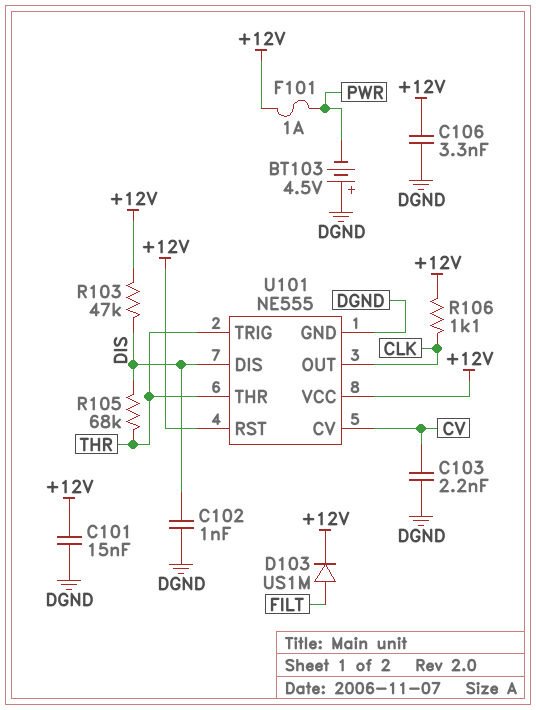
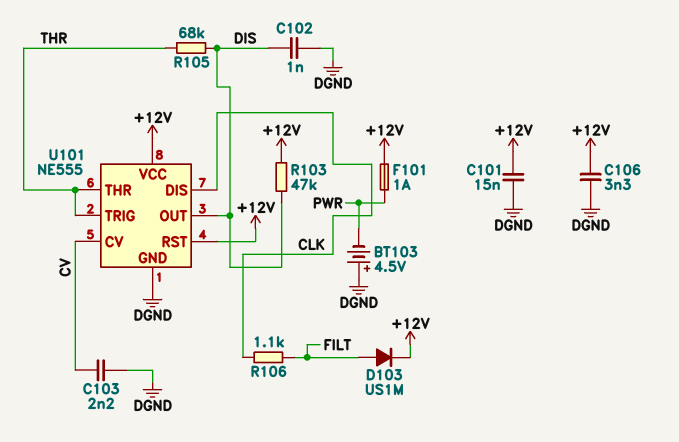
R106: 1.1k (+12V, CLK) -> 1.1k (CLK, FILT)
U101 pin DIS: DIS -> CLK
U101 pin OUT: CLK -> DIS

